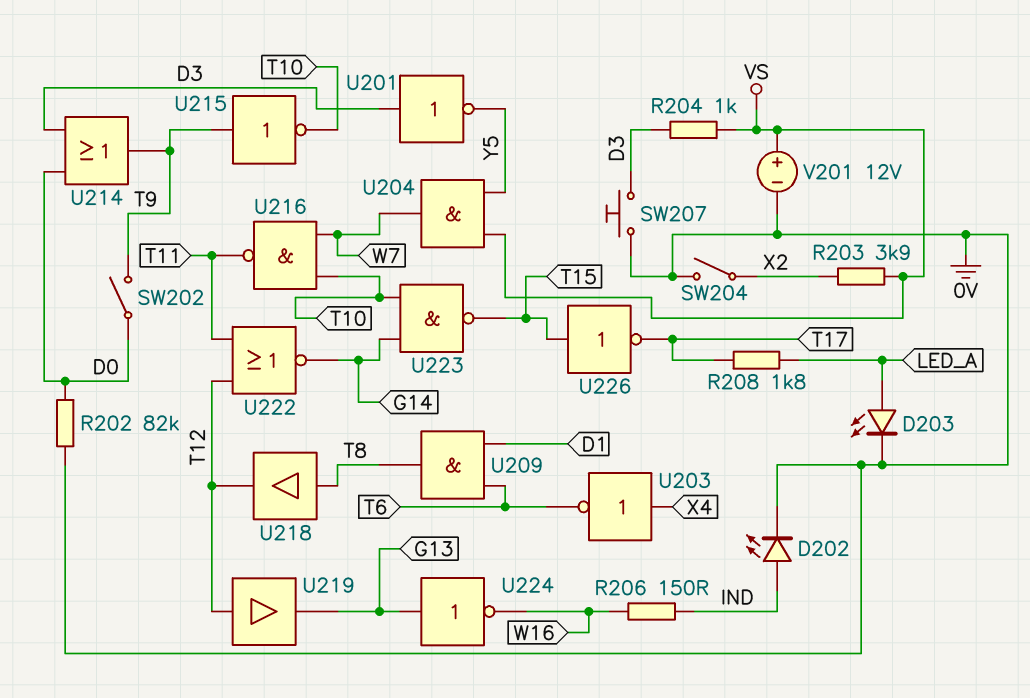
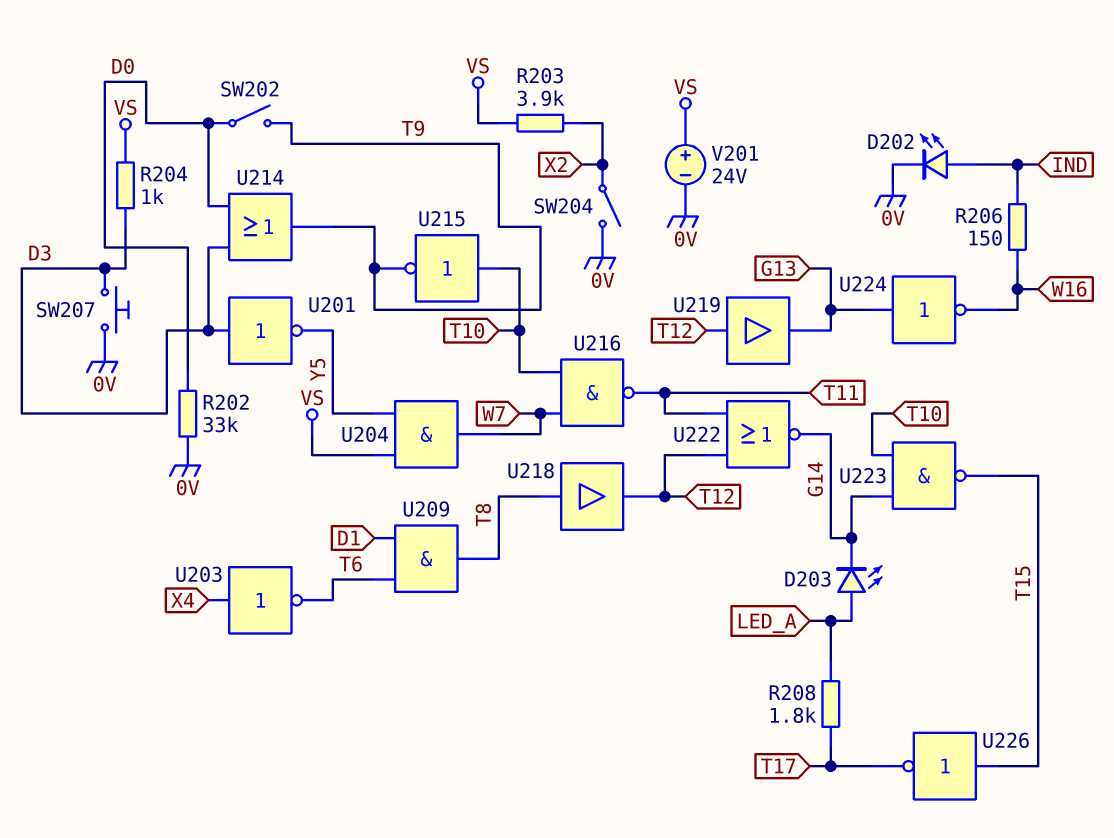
D203: LED (A LED_A, K 0V) -> LED (A LED_A, K G14)
R202: 82k (0V, D0) -> 33k (0V, D0)
U215: NOT (in T9, out T10) -> NOT (in T10, out T9)
V201: 12V (plus VS, minus 0V) -> 24V (plus VS, minus 0V)

